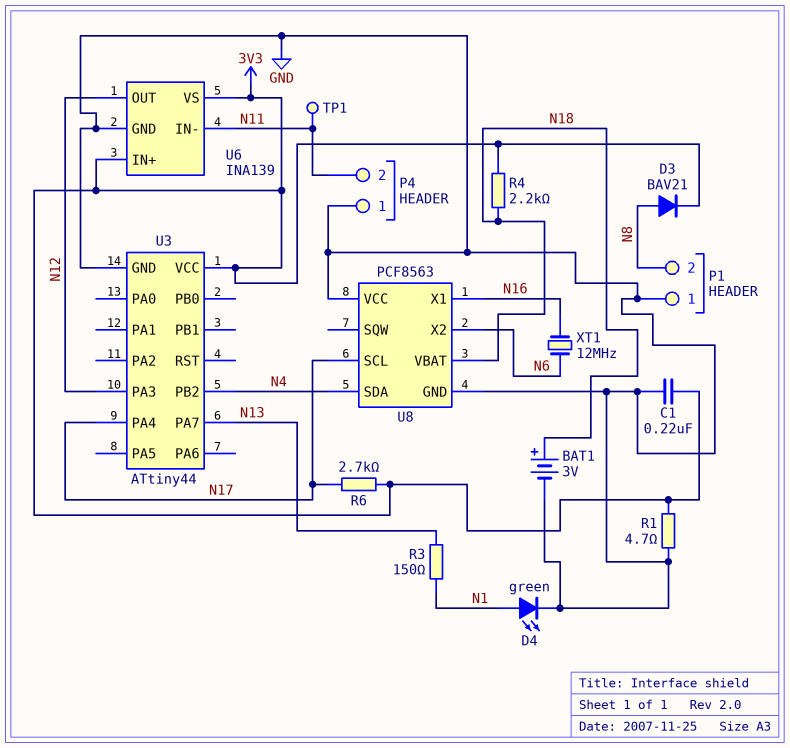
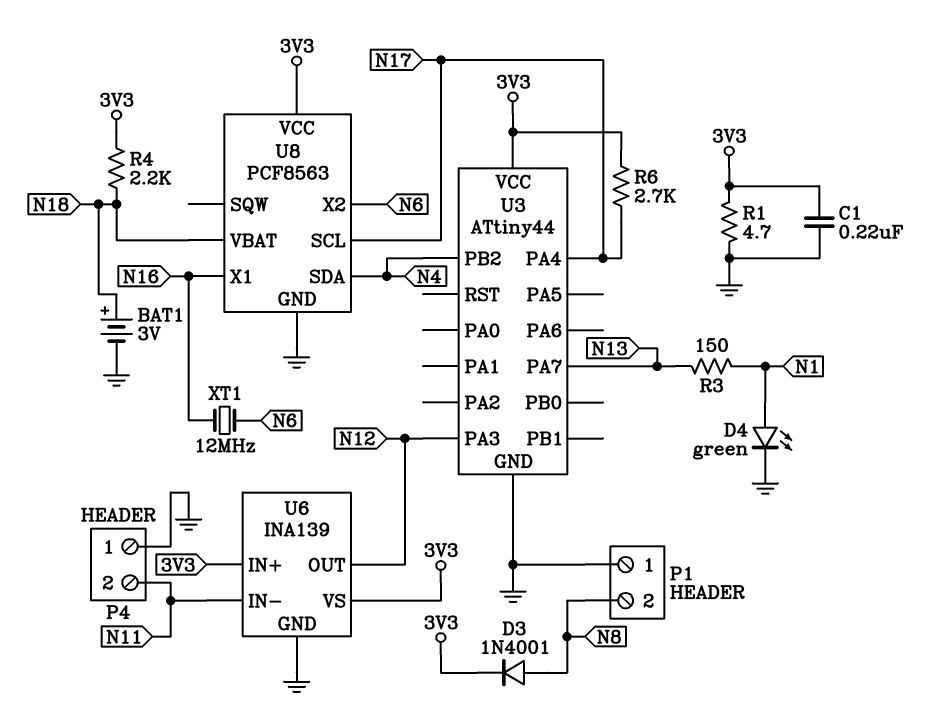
D3: diode BAV21 (A N8, K 3V3) -> diode 1N4001 (A N8, K 3V3)
TP1: test point (N11) -> none
U8 pin VCC: GND -> 3V3

